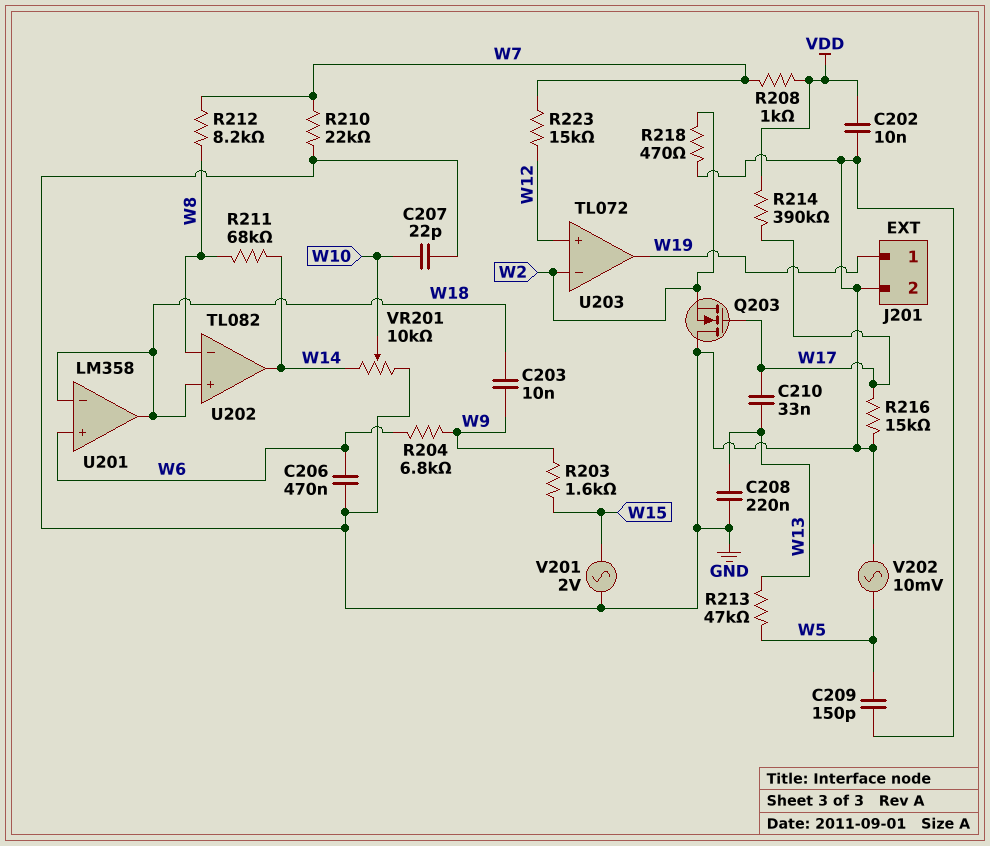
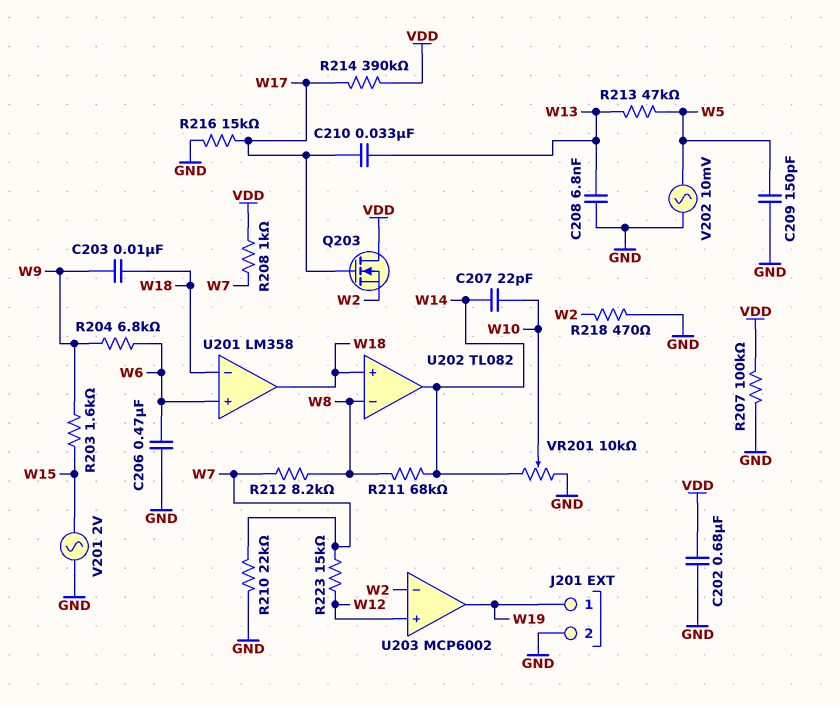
C202: 10nF (GND, VDD) -> 680nF (GND, VDD)
C207: 22pF (GND, W10) -> 22pF (W10, W14)
C208: 220nF (GND, W13) -> 6.8nF (GND, W13)
Q203: NMOS (G W17, D GND, S W2) -> NMOS (G W17, D VDD, S W2)
R207: none -> 100k (GND, VDD)
U203: TL072 -> MCP6002

